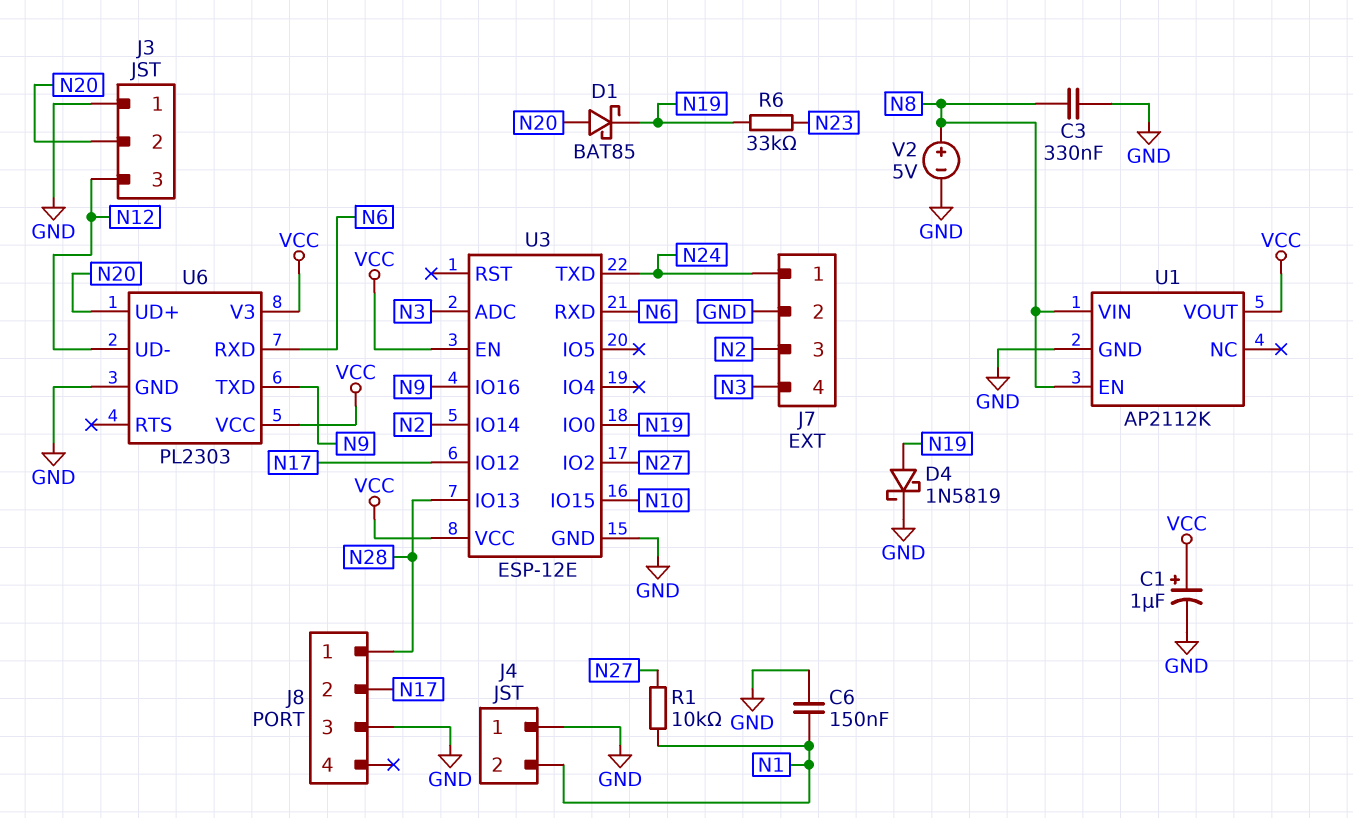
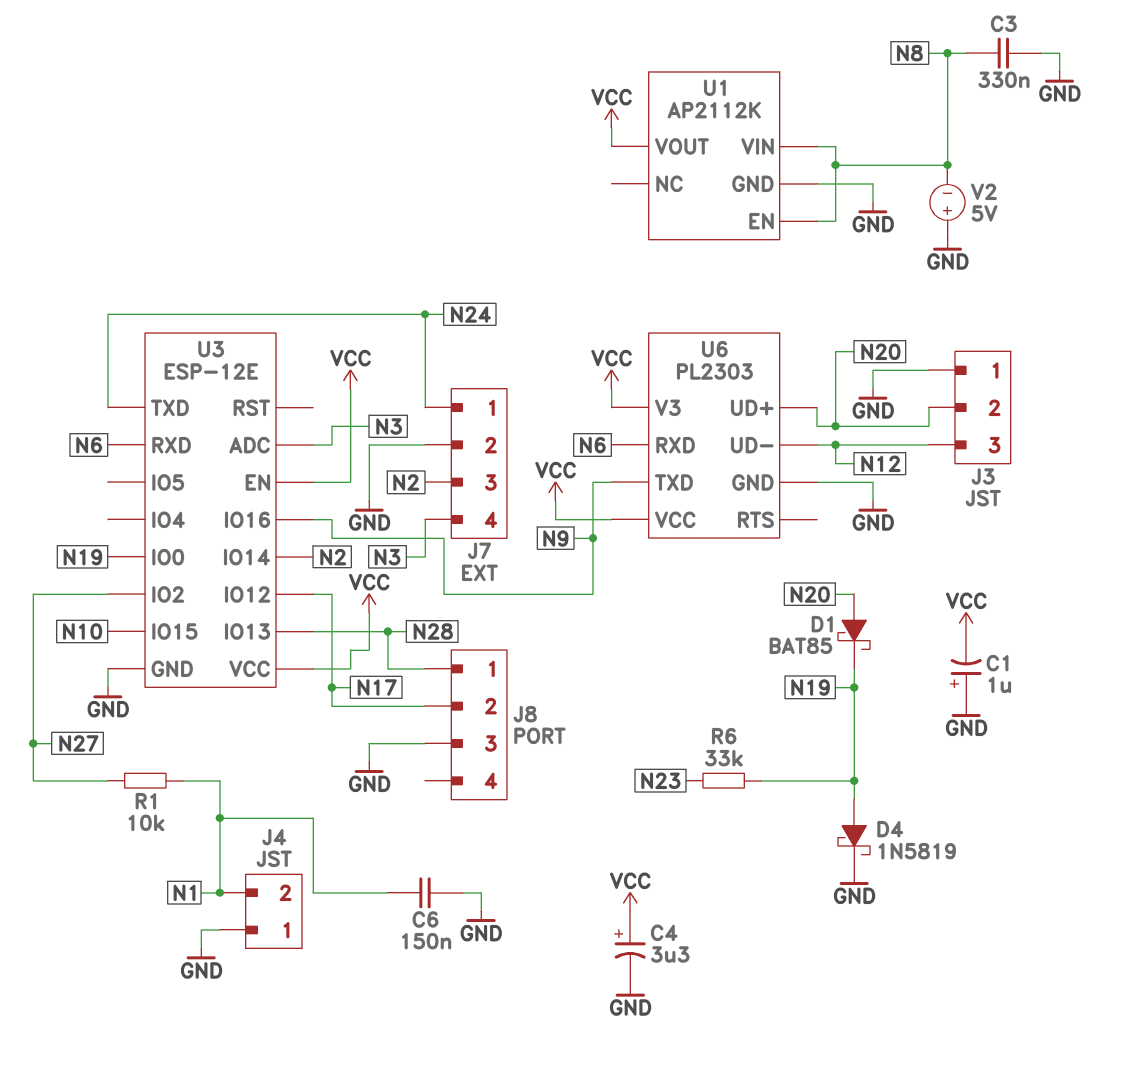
C1: 1uF (plus VCC, minus GND) -> 1uF (plus GND, minus VCC)
C4: none -> 3.3uF (plus VCC, minus GND)
V2: 5V (plus N8, minus GND) -> 5V (plus GND, minus N8)

